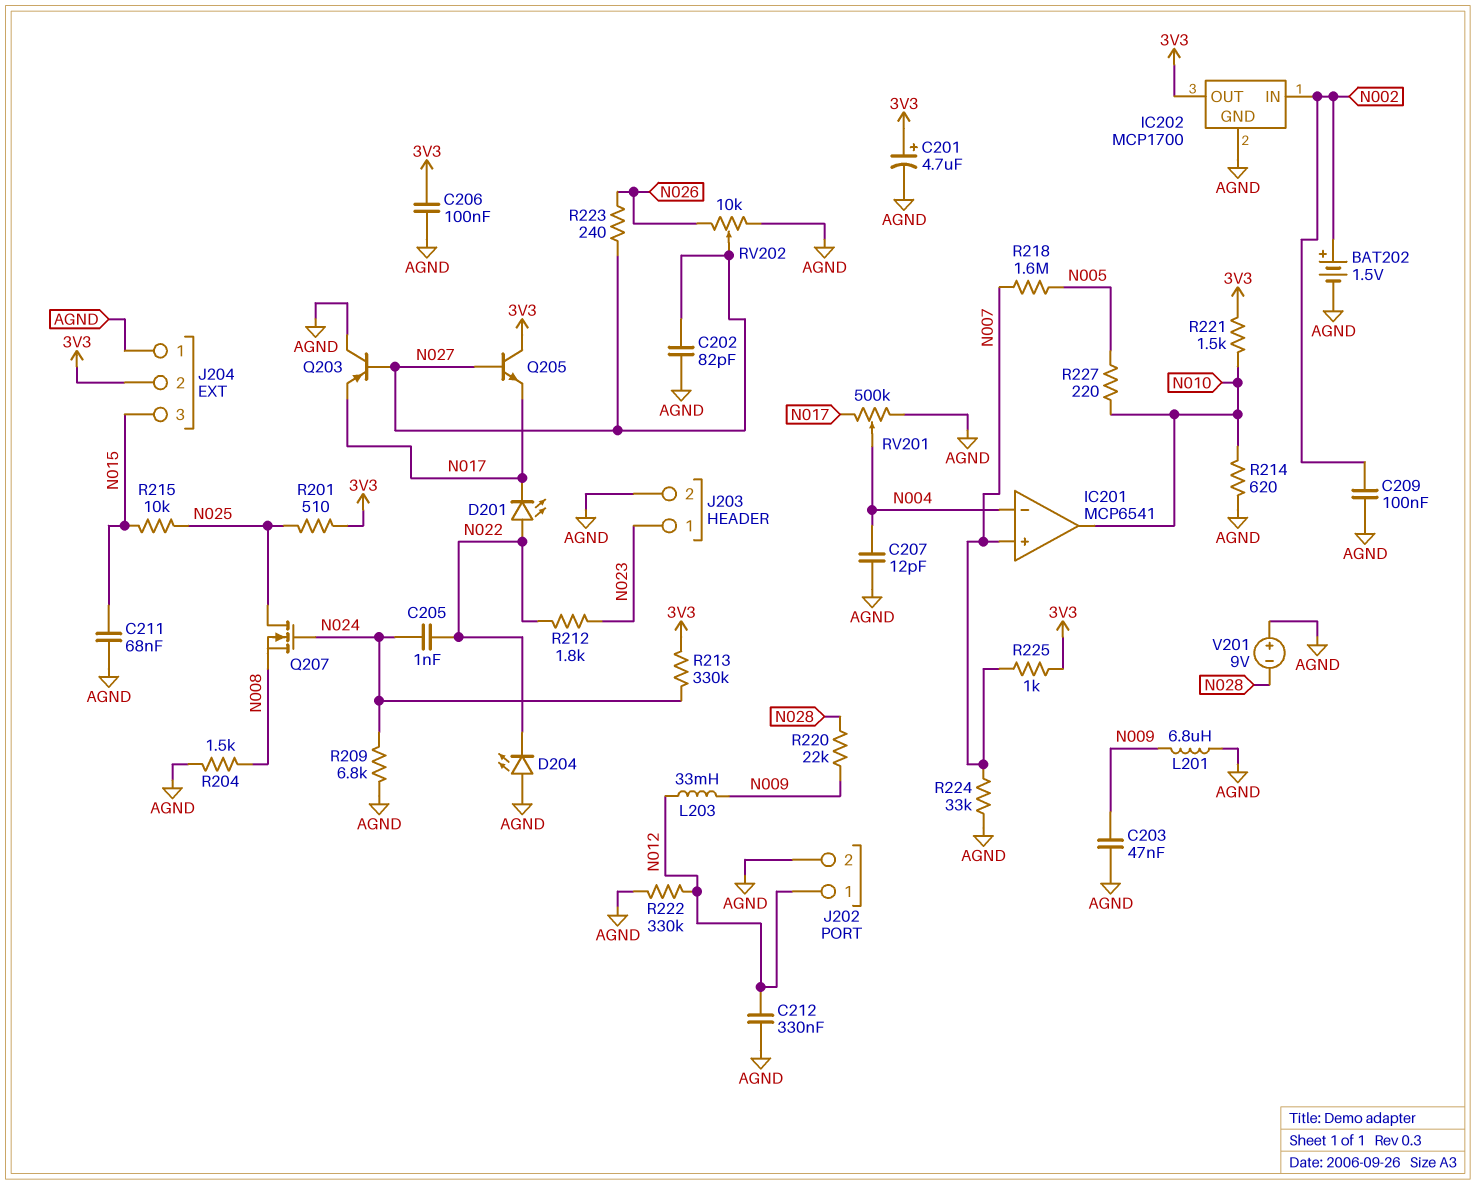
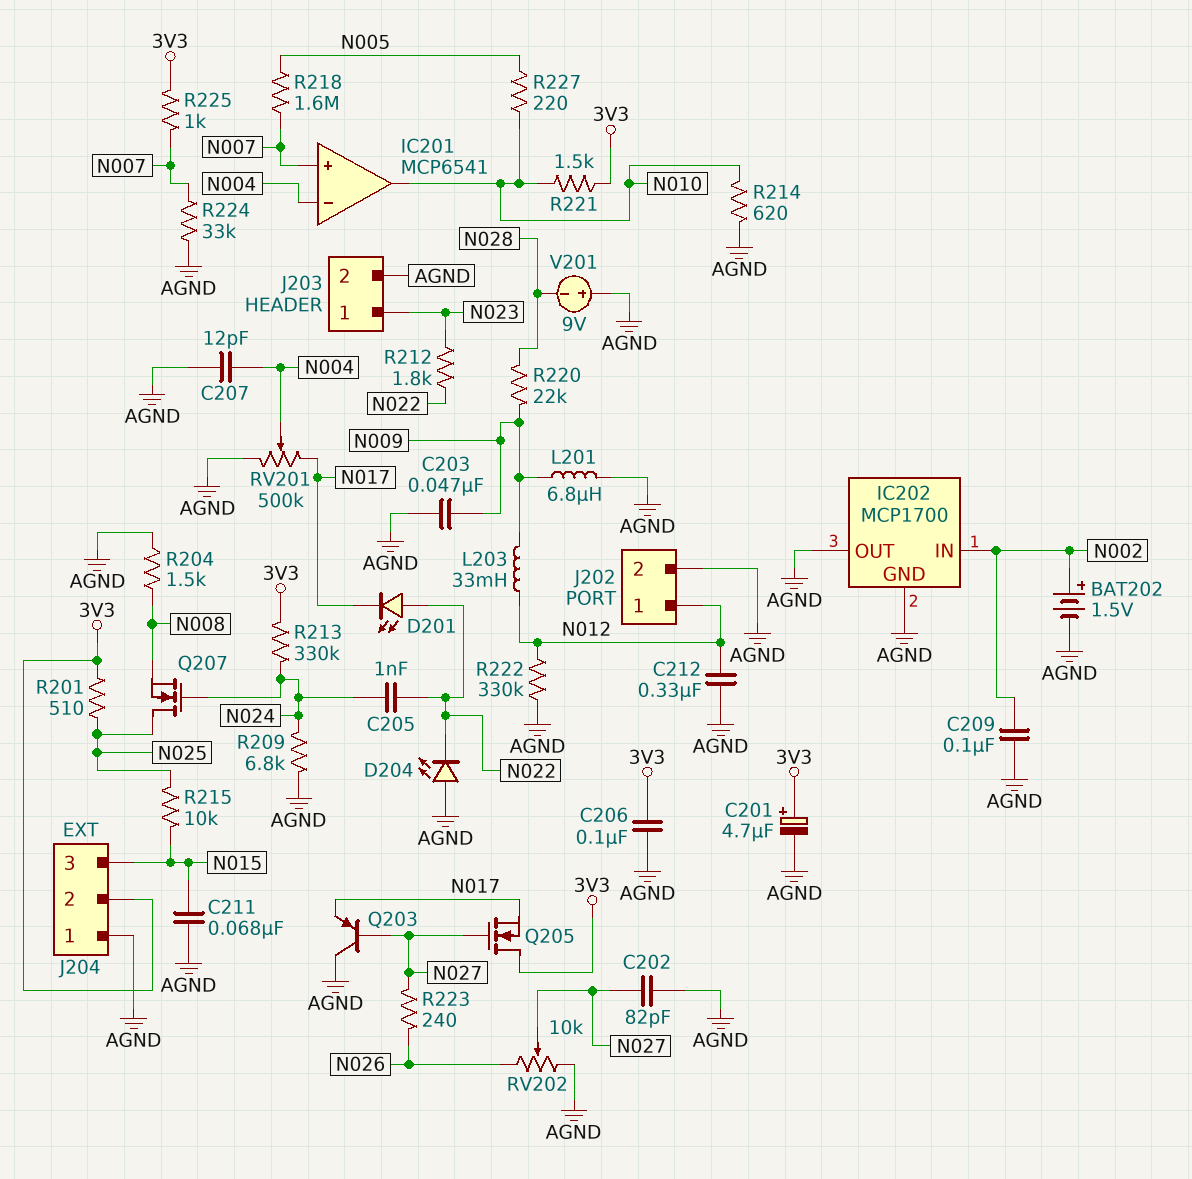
IC202 pin OUT: 3V3 -> AGND
Q205: NPN (B N027, C 3V3, E N017) -> NMOS (G N027, D 3V3, S N017)

